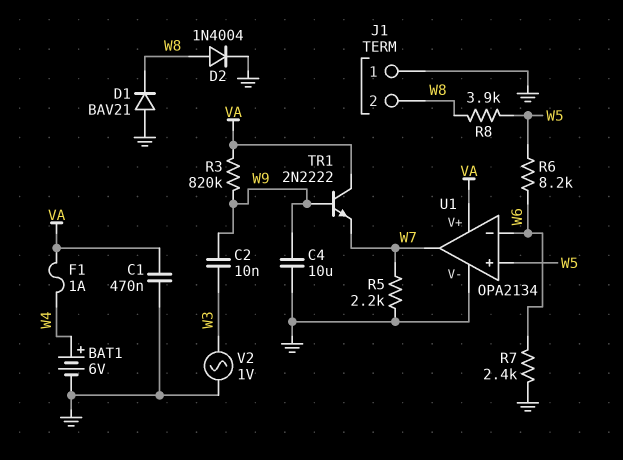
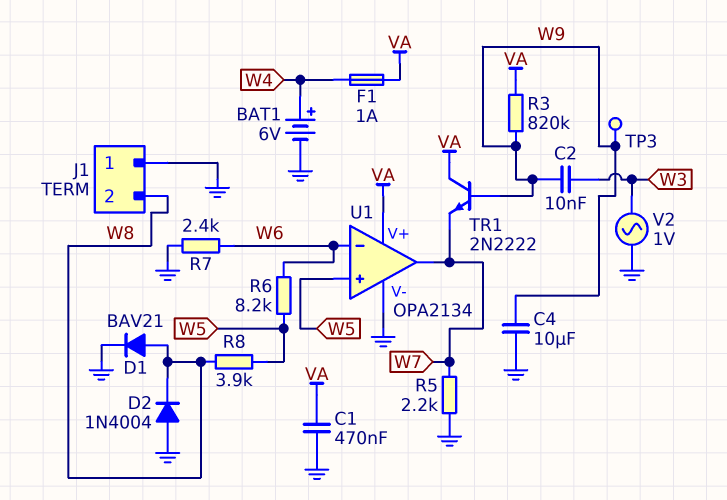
D1: diode BAV21 (A GND, K W8) -> diode BAV21 (A W8, K GND)
D2: diode 1N4004 (A W8, K GND) -> diode 1N4004 (A GND, K W8)
TP3: none -> test point (W9)

